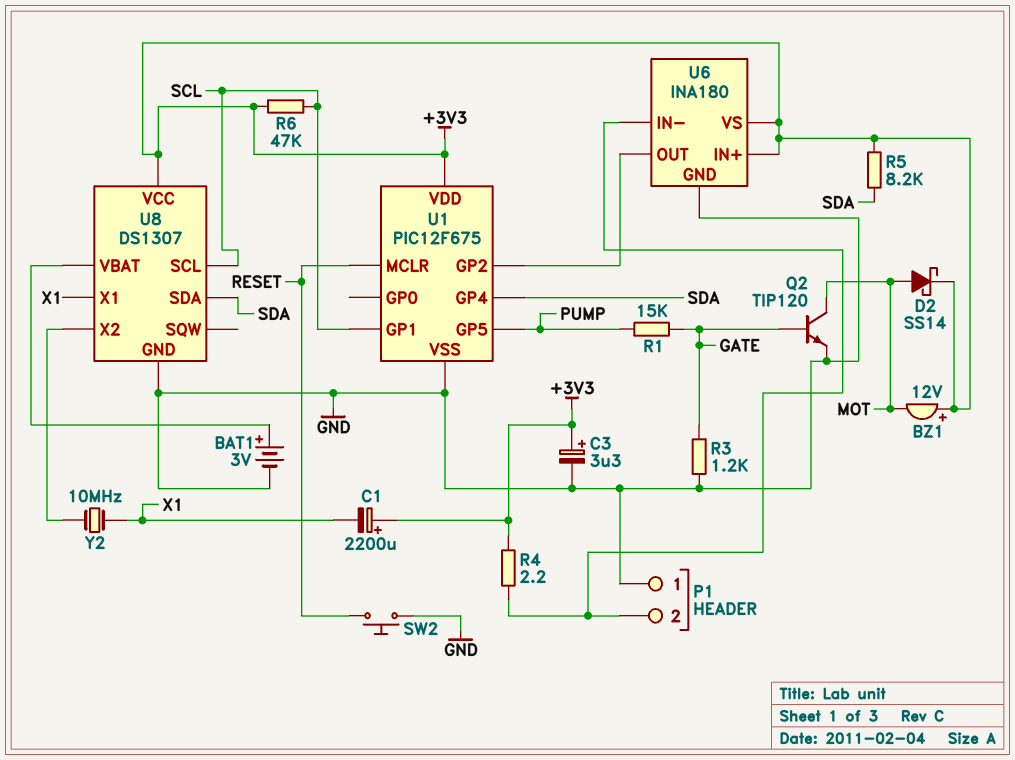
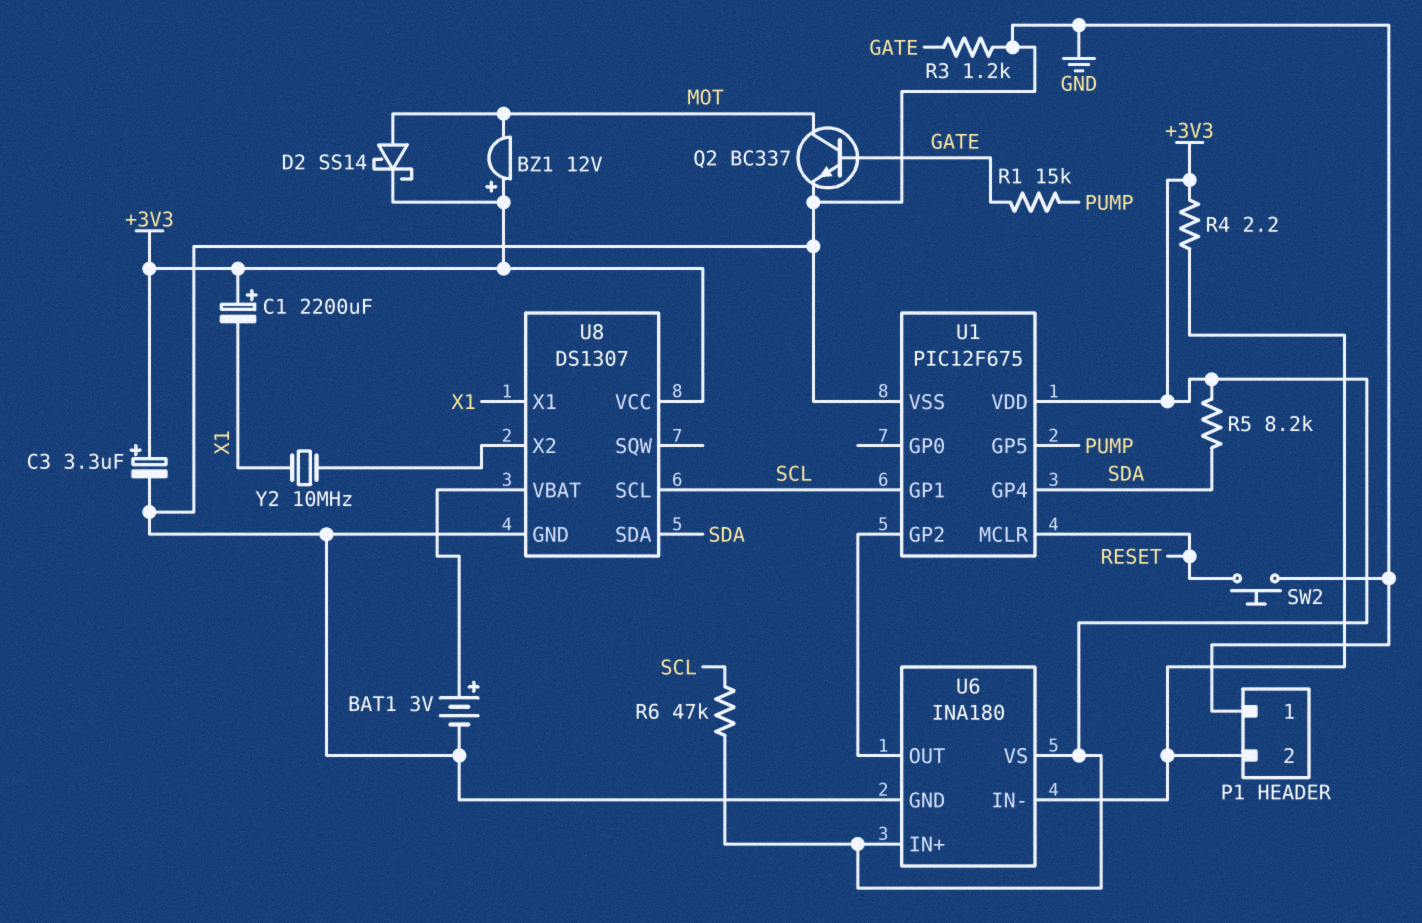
Q2: NPN TIP120 (B GATE, C MOT, E GND) -> NPN BC337 (B GATE, C MOT, E GND)

